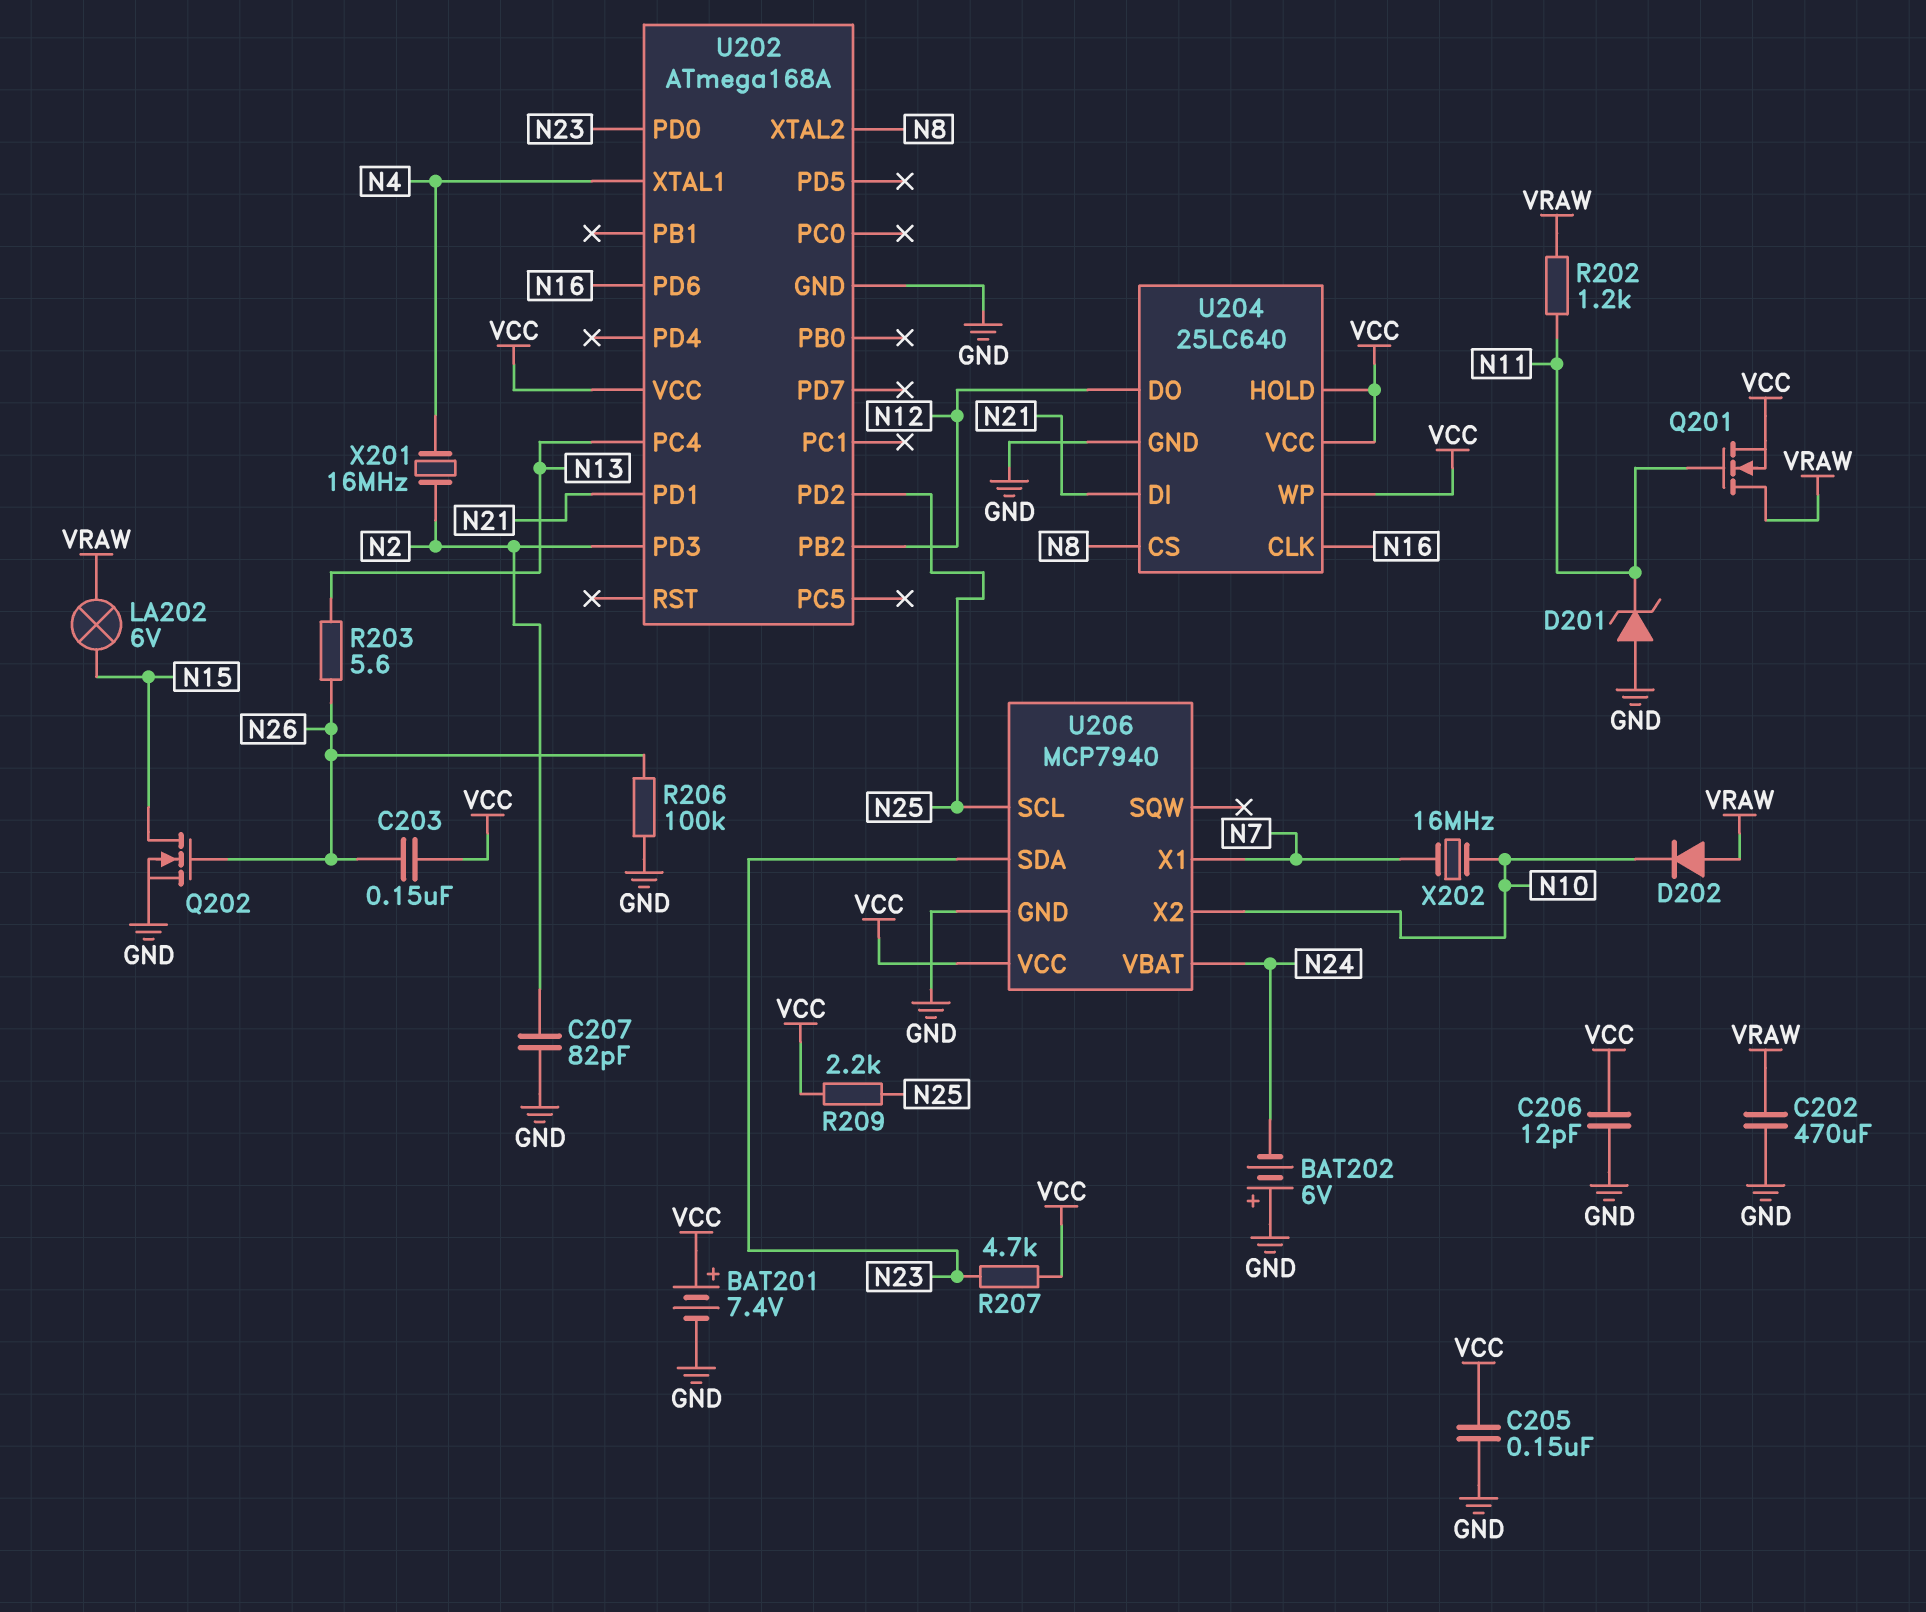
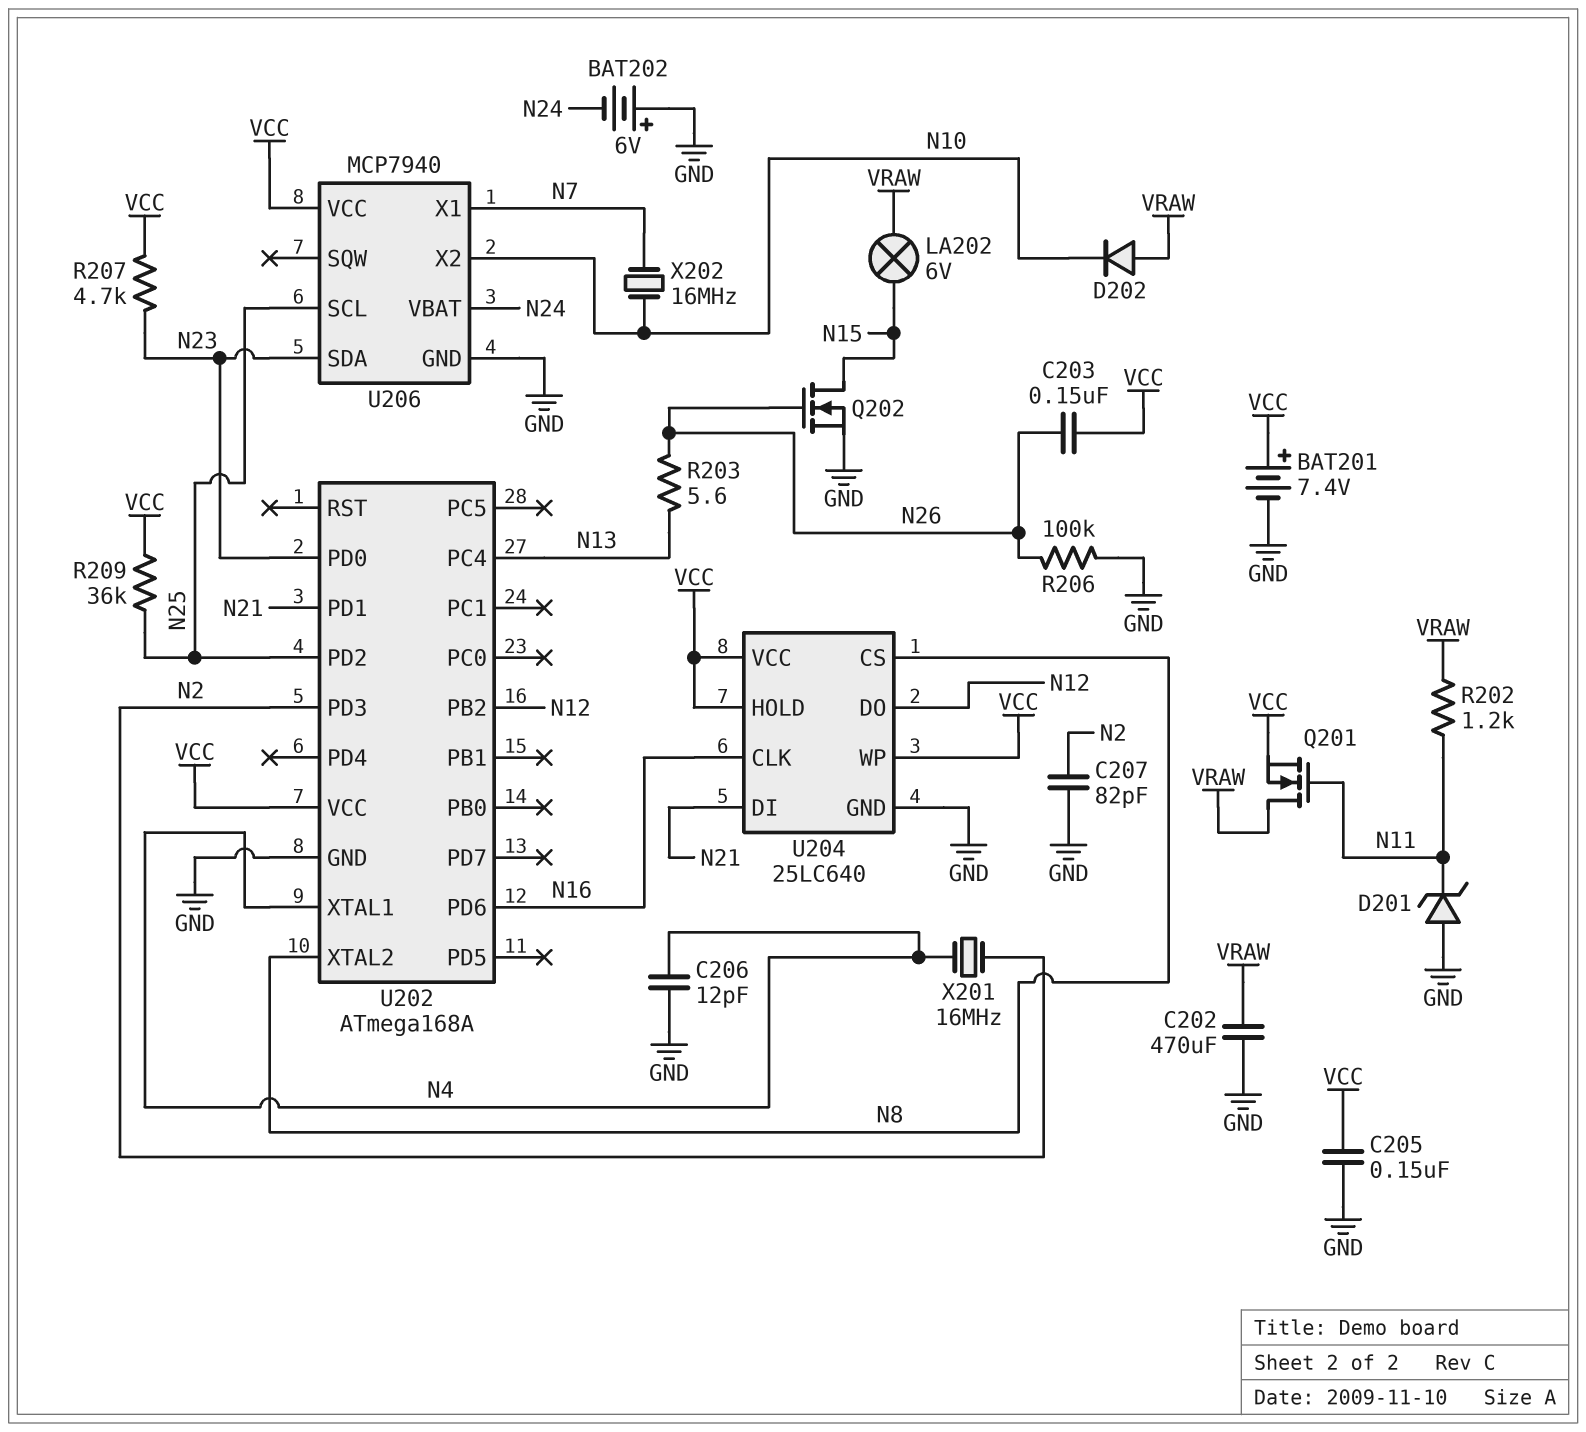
C206: 12pF (GND, VCC) -> 12pF (GND, N4)
R209: 2.2k (N25, VCC) -> 36k (N25, VCC)

